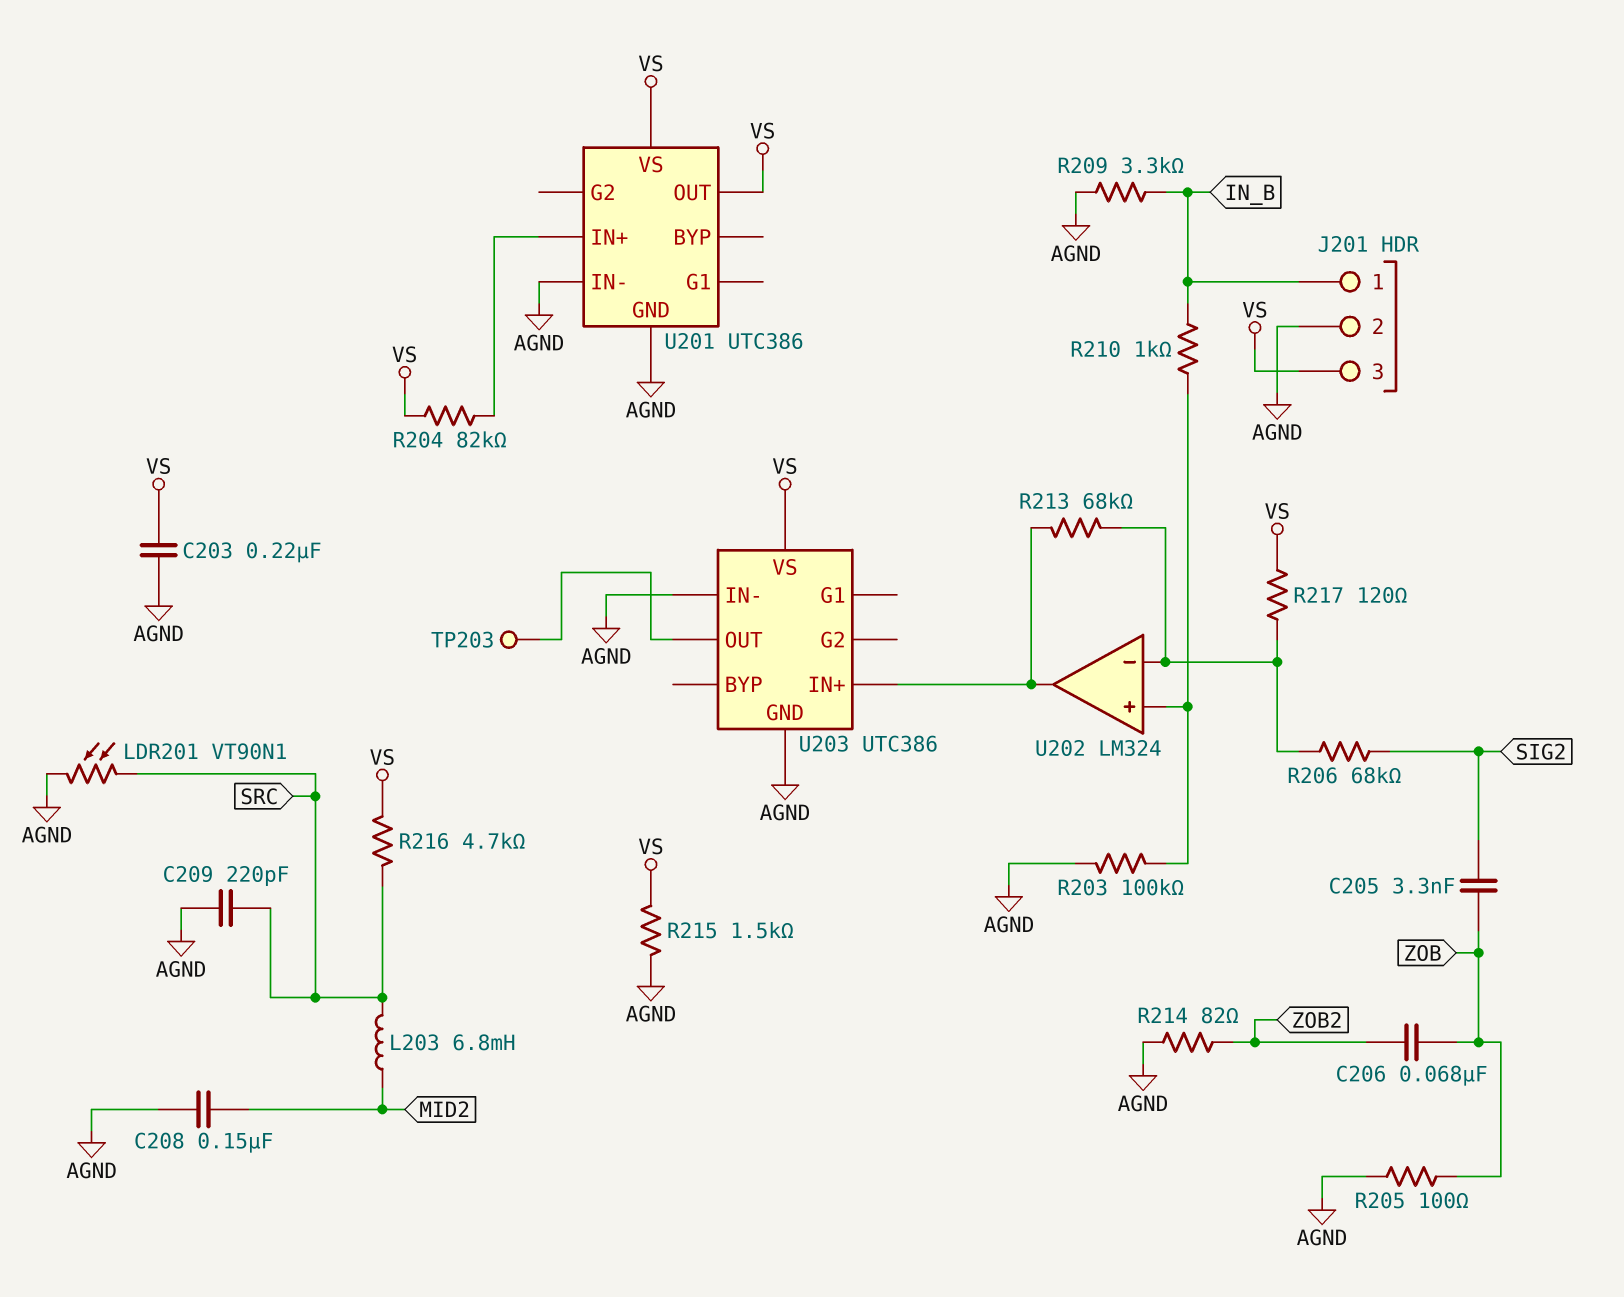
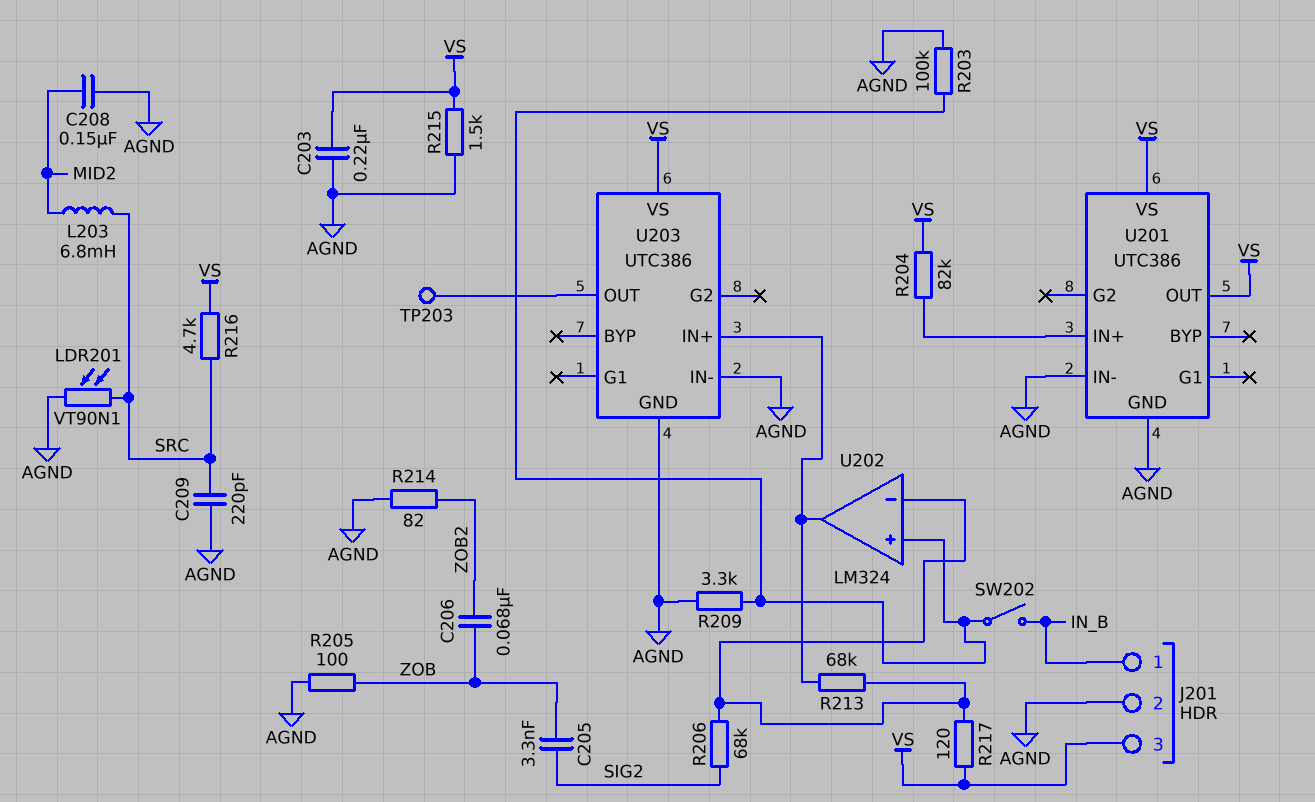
R209: 3.3k (AGND, IN_B) -> 3.3k (AGND, U202/in+)
R210: 1k (IN_B, U202/in+) -> none
SW202: none -> switch (IN_B, U202/in+)

